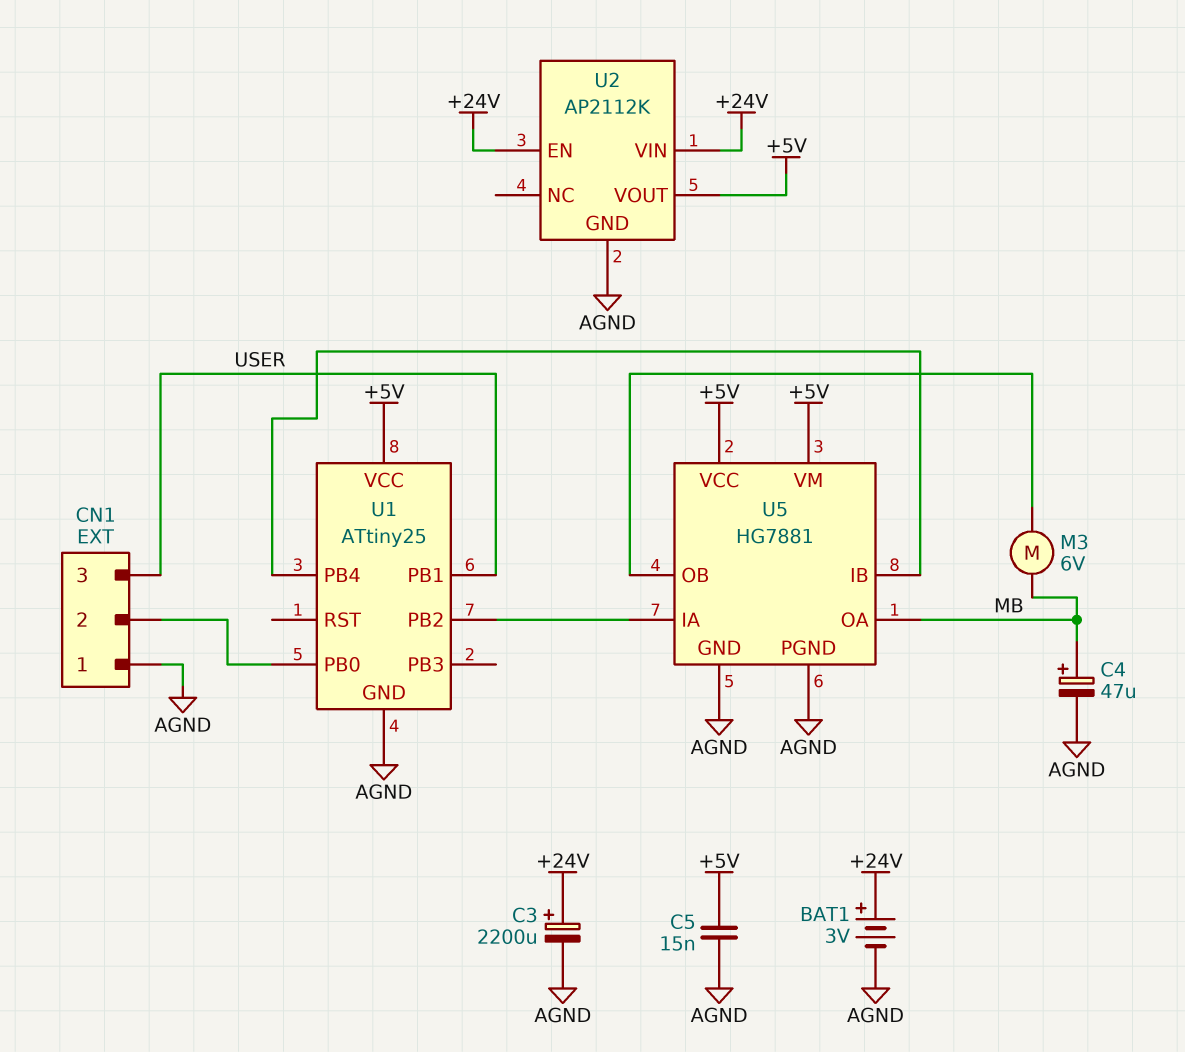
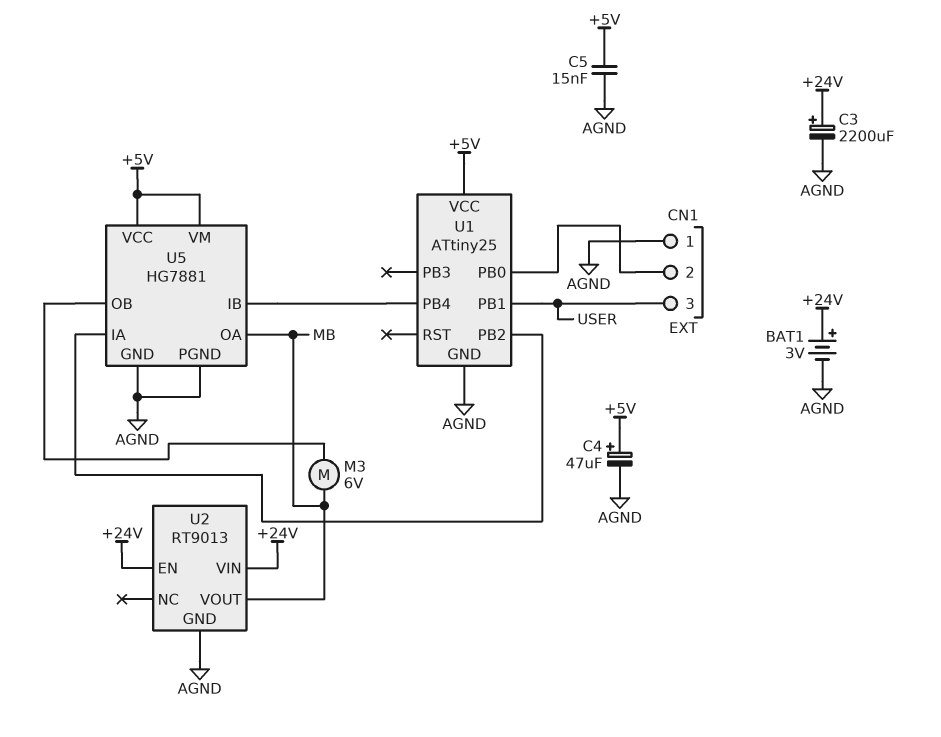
C4: 47uF (plus MB, minus AGND) -> 47uF (plus +5V, minus AGND)
U2: AP2112K -> RT9013
U2 pin VOUT: +5V -> MB

